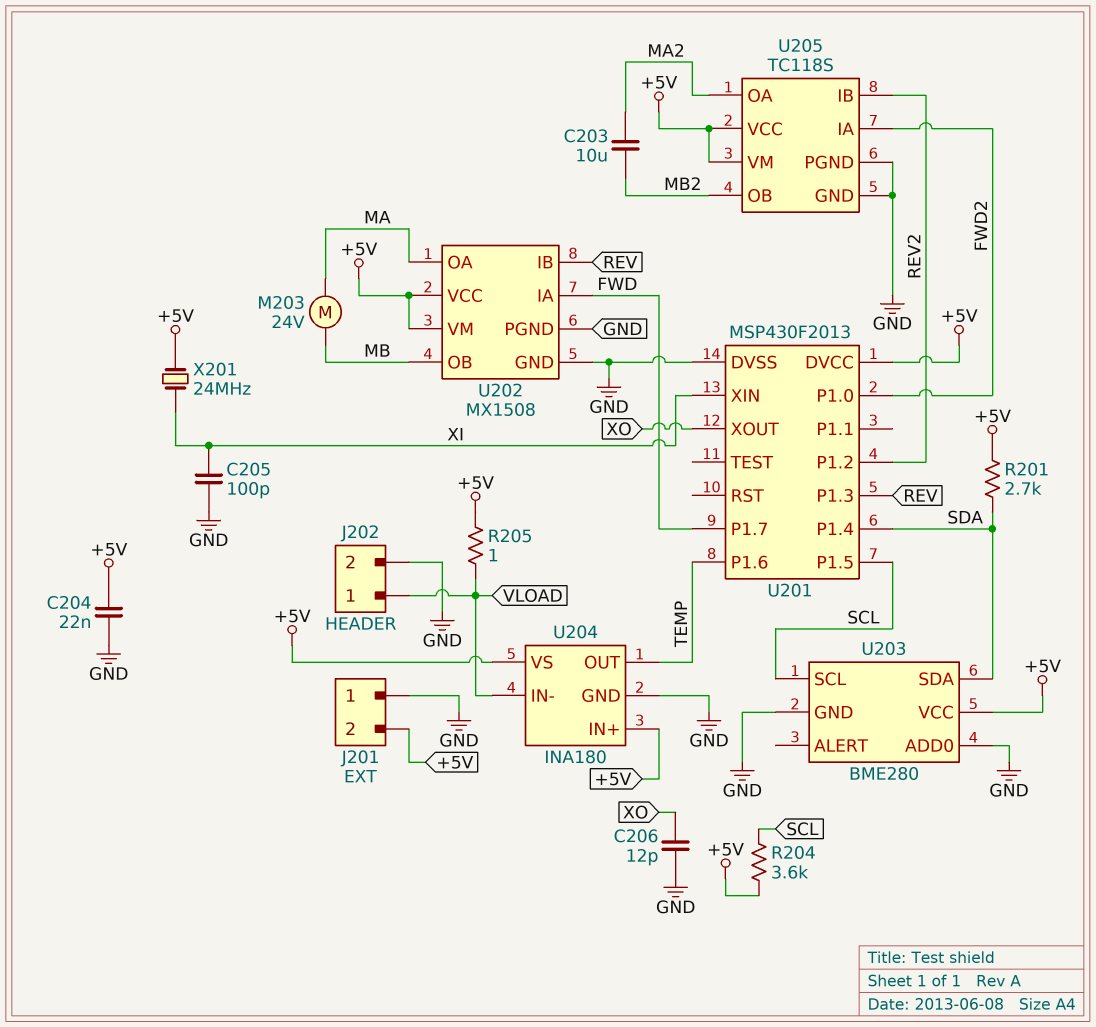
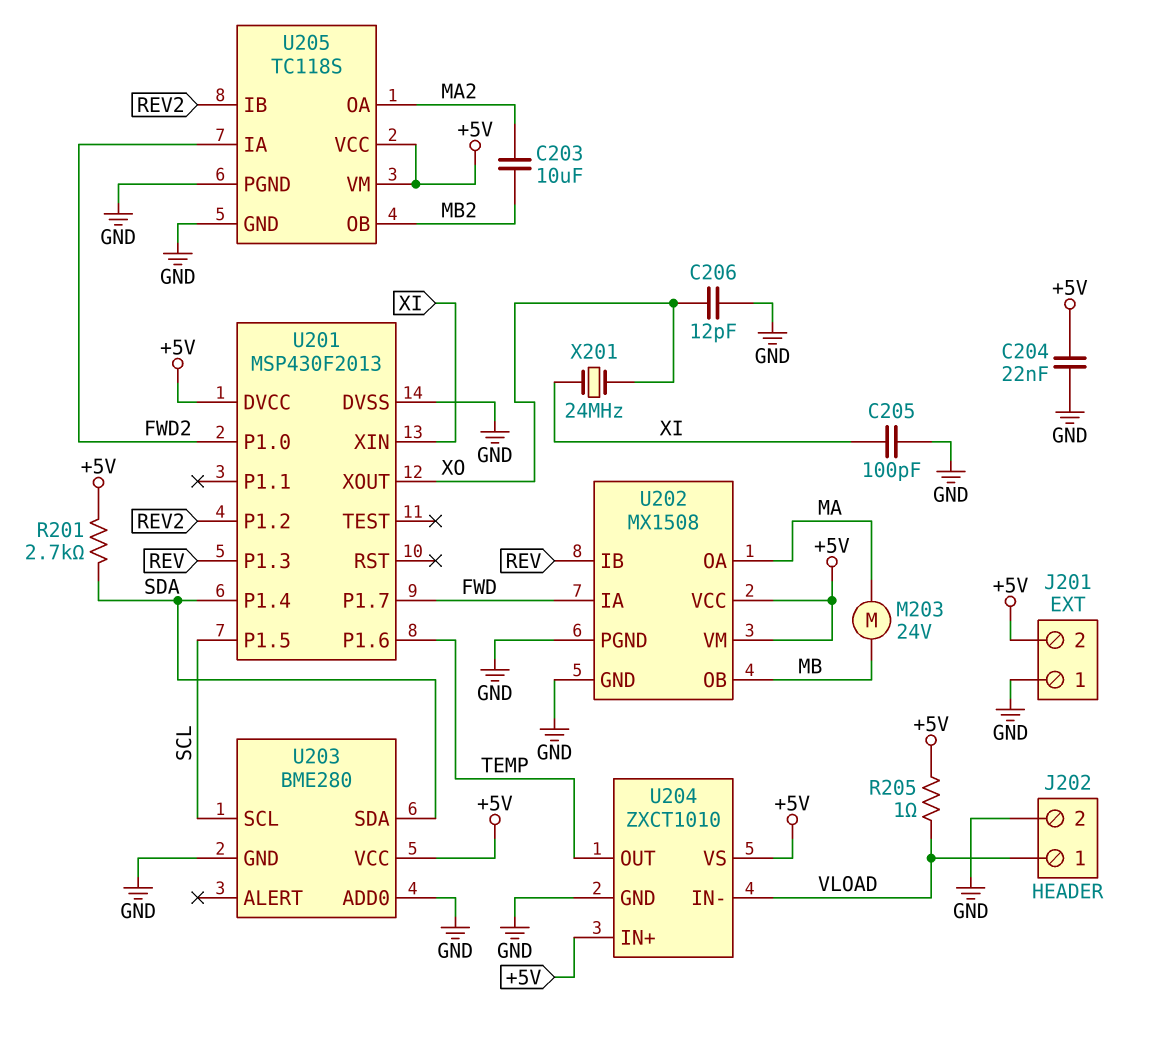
R204: 3.6k (+5V, SCL) -> none
U204: INA180 -> ZXCT1010
X201: 24MHz (+5V, XI) -> 24MHz (XI, XO)

